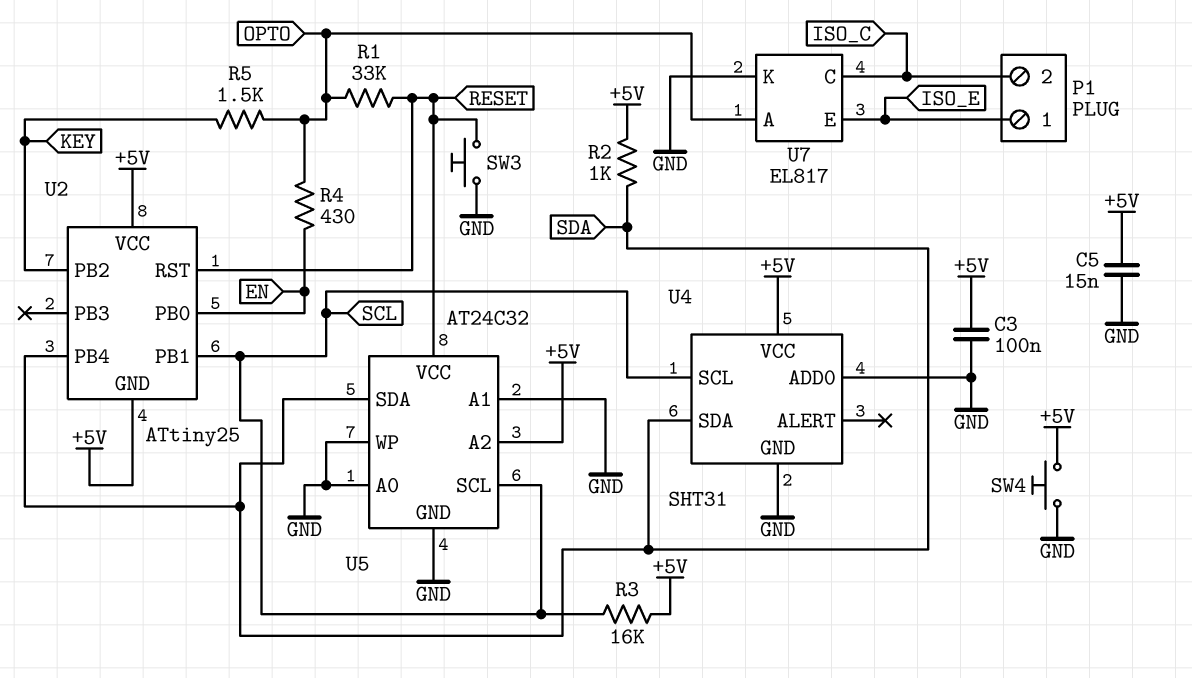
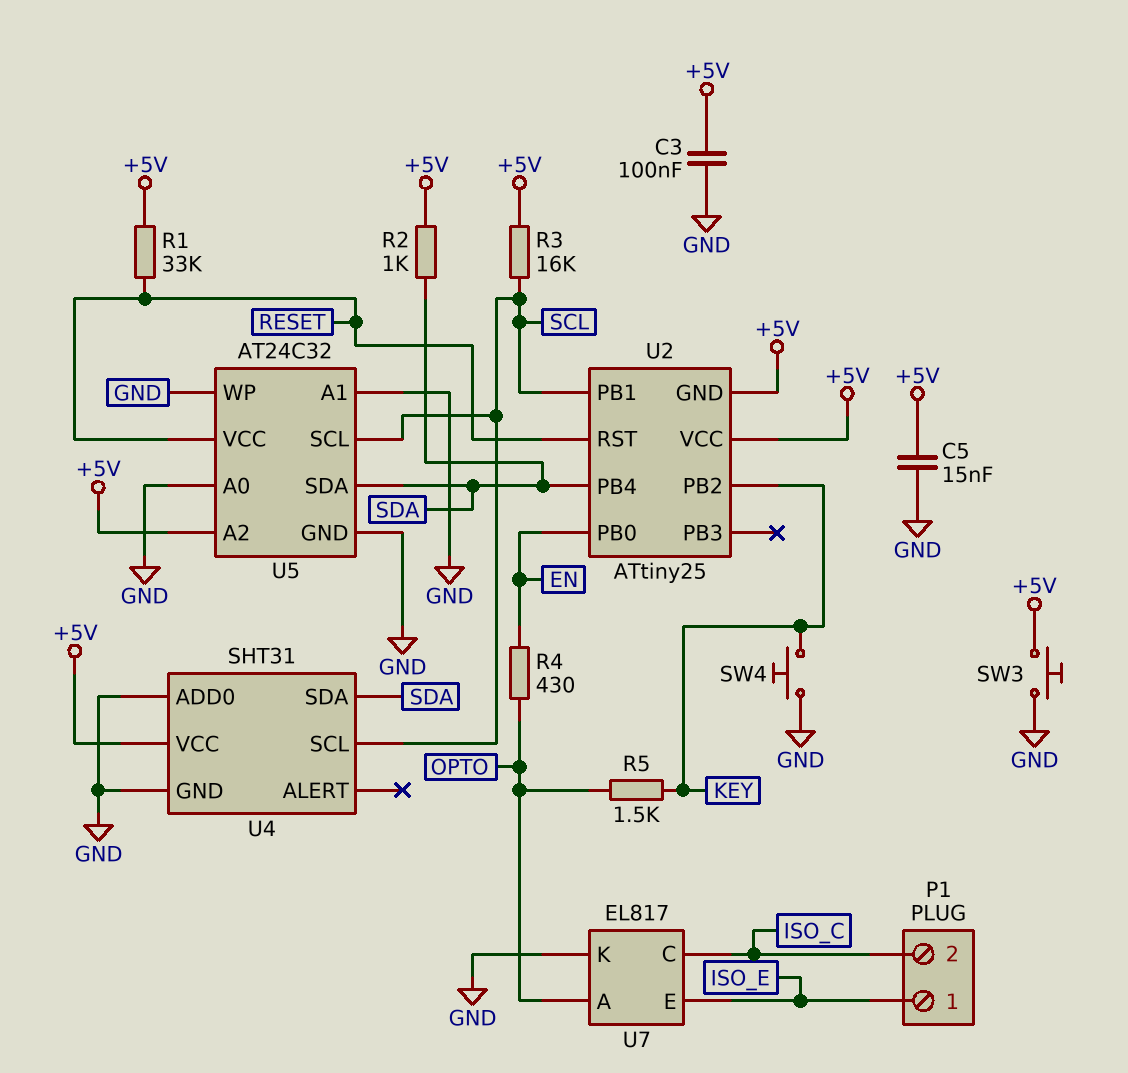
R1: 33k (OPTO, RESET) -> 33k (+5V, RESET)
SW3: button (GND, RESET) -> button (+5V, GND)
SW4: button (+5V, GND) -> button (GND, KEY)

